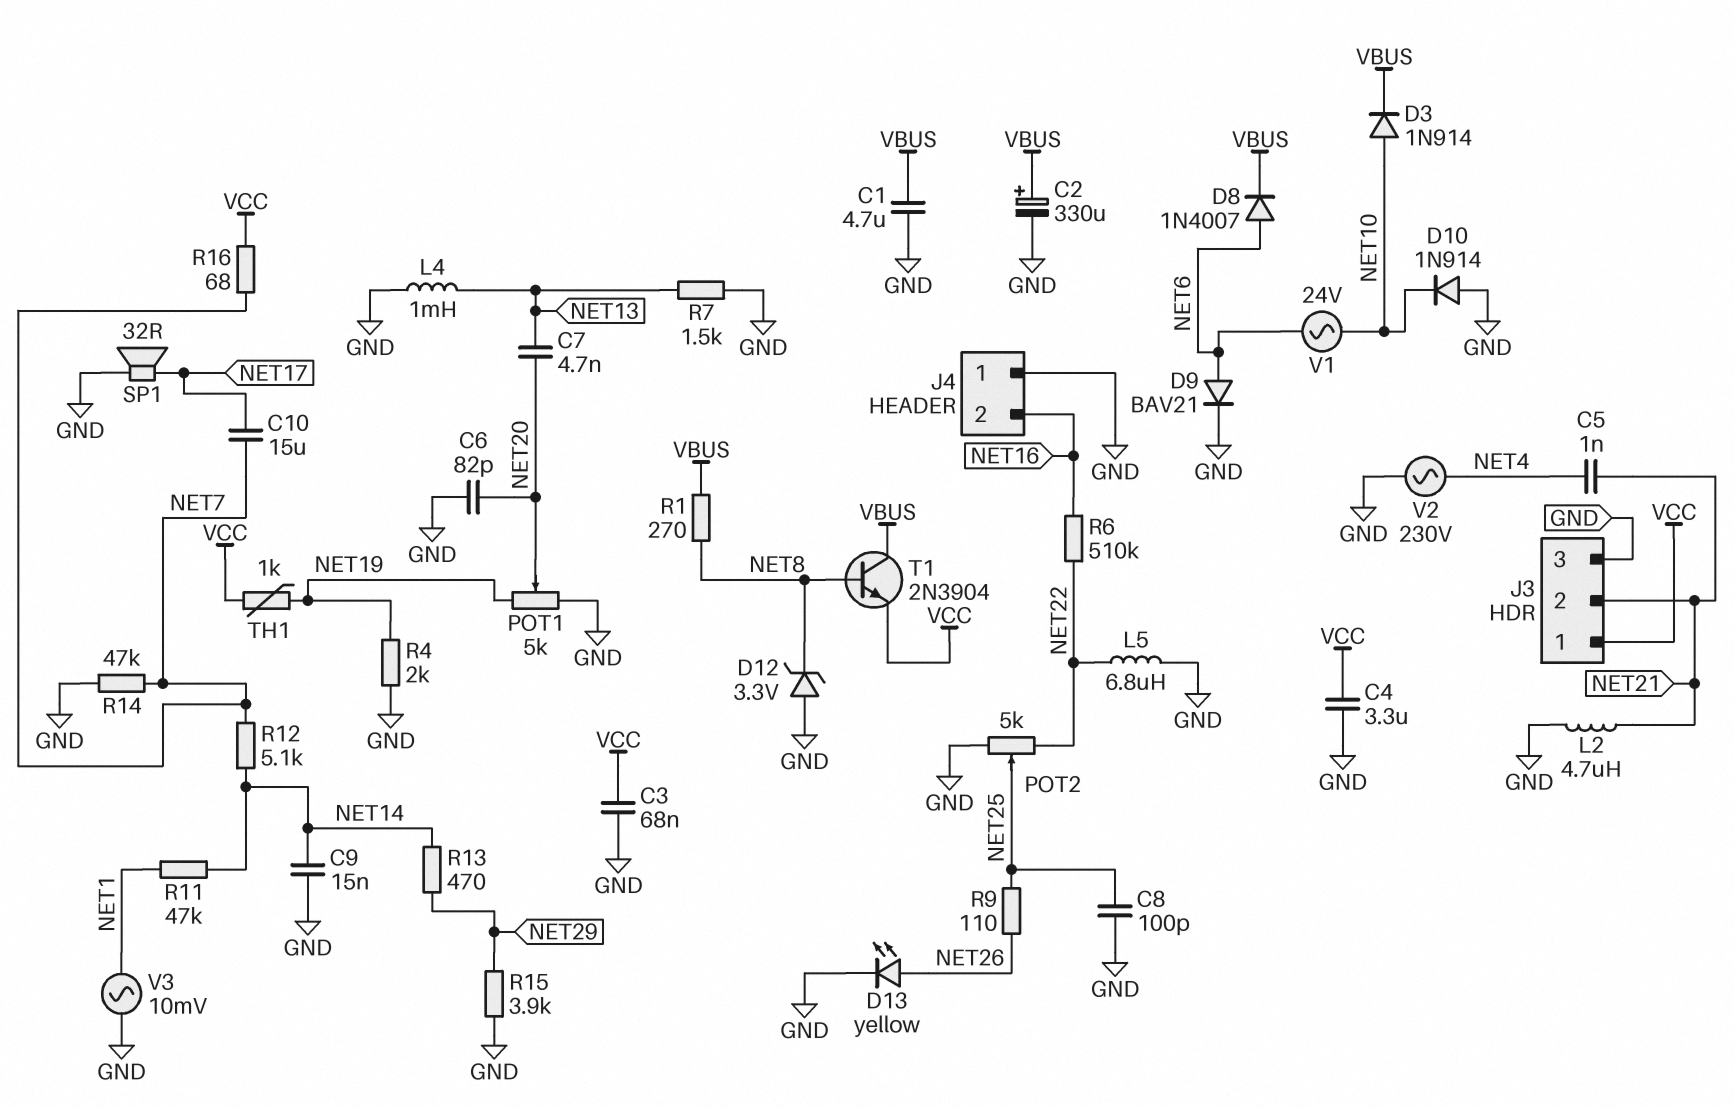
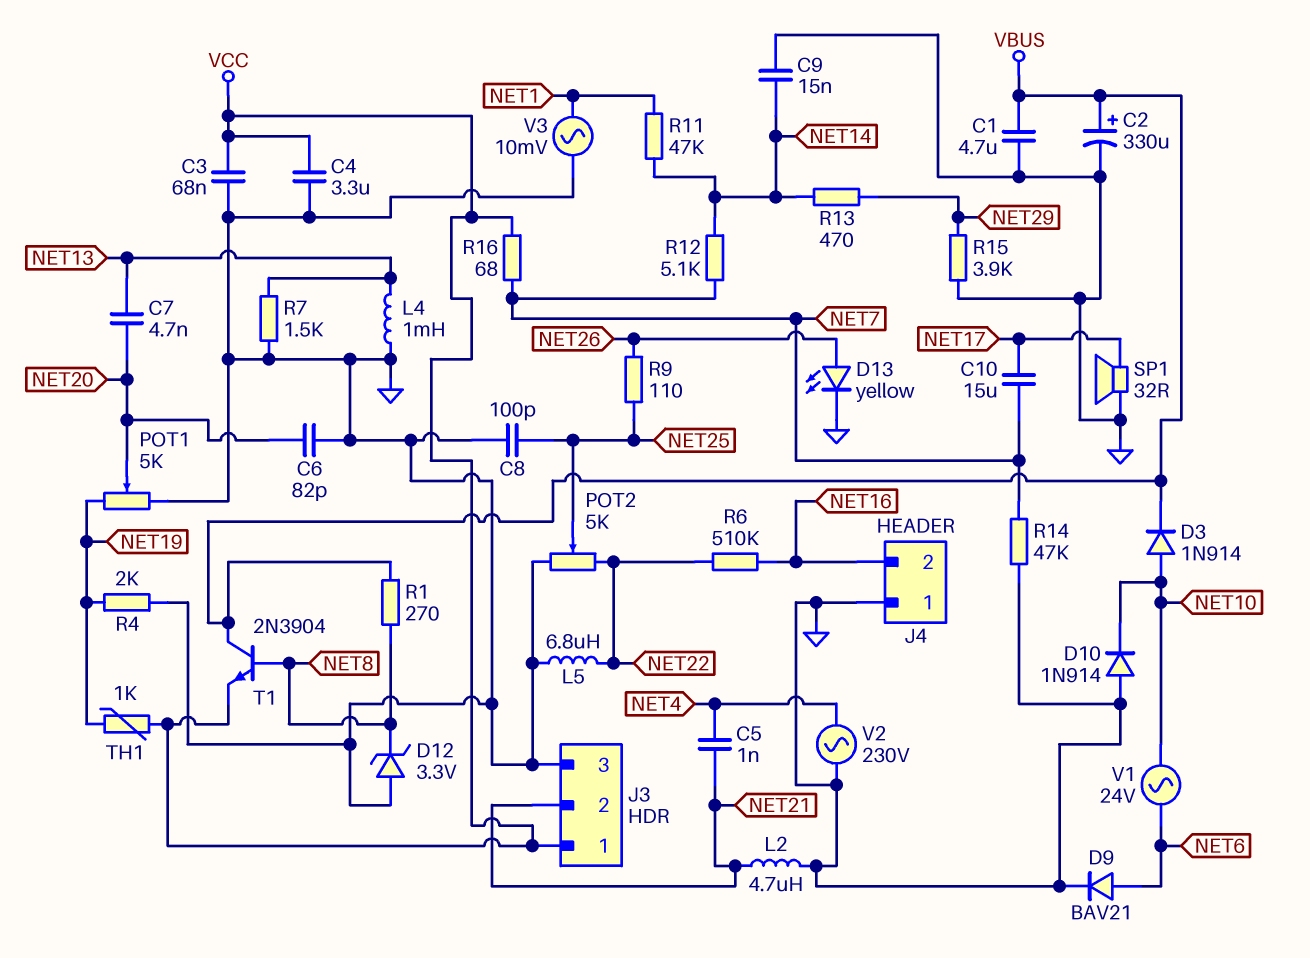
D8: diode 1N4007 (A NET6, K VBUS) -> none

